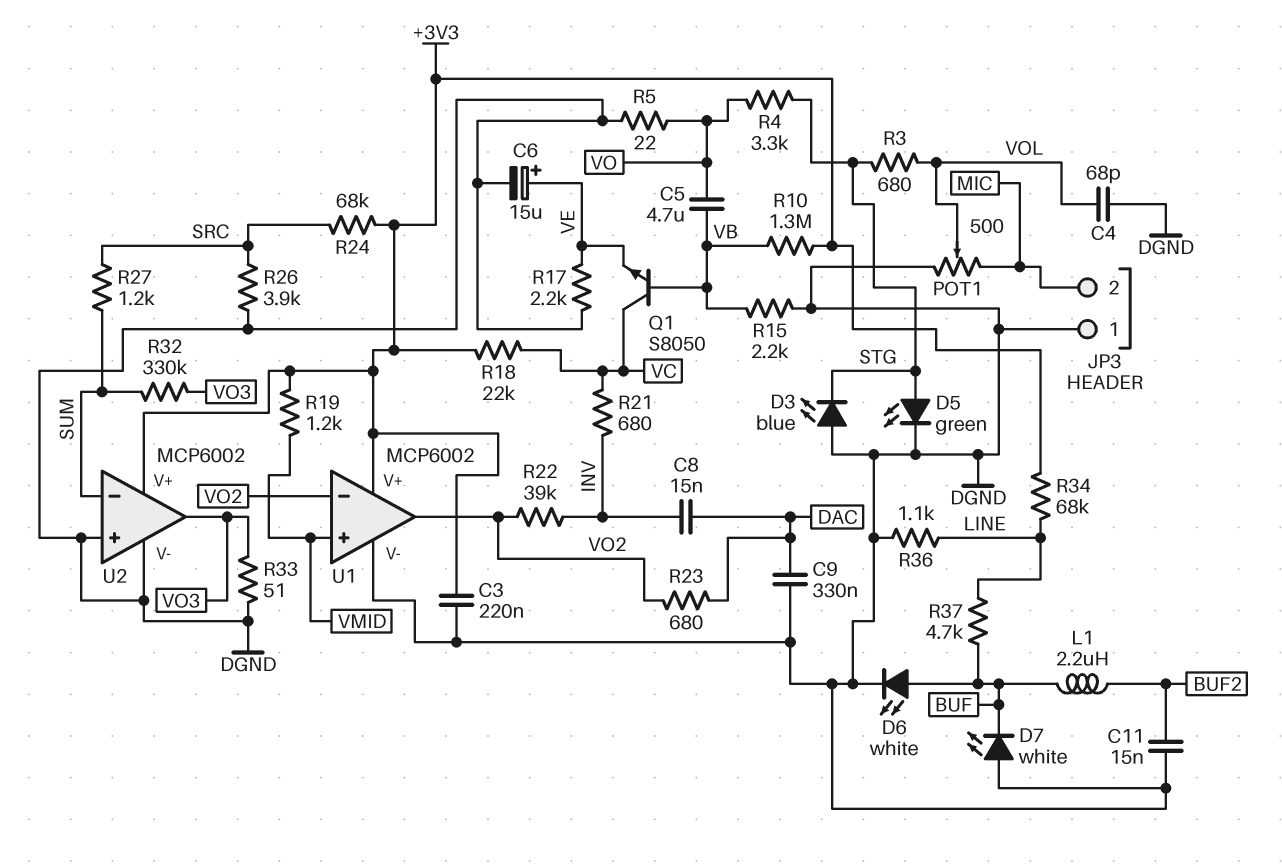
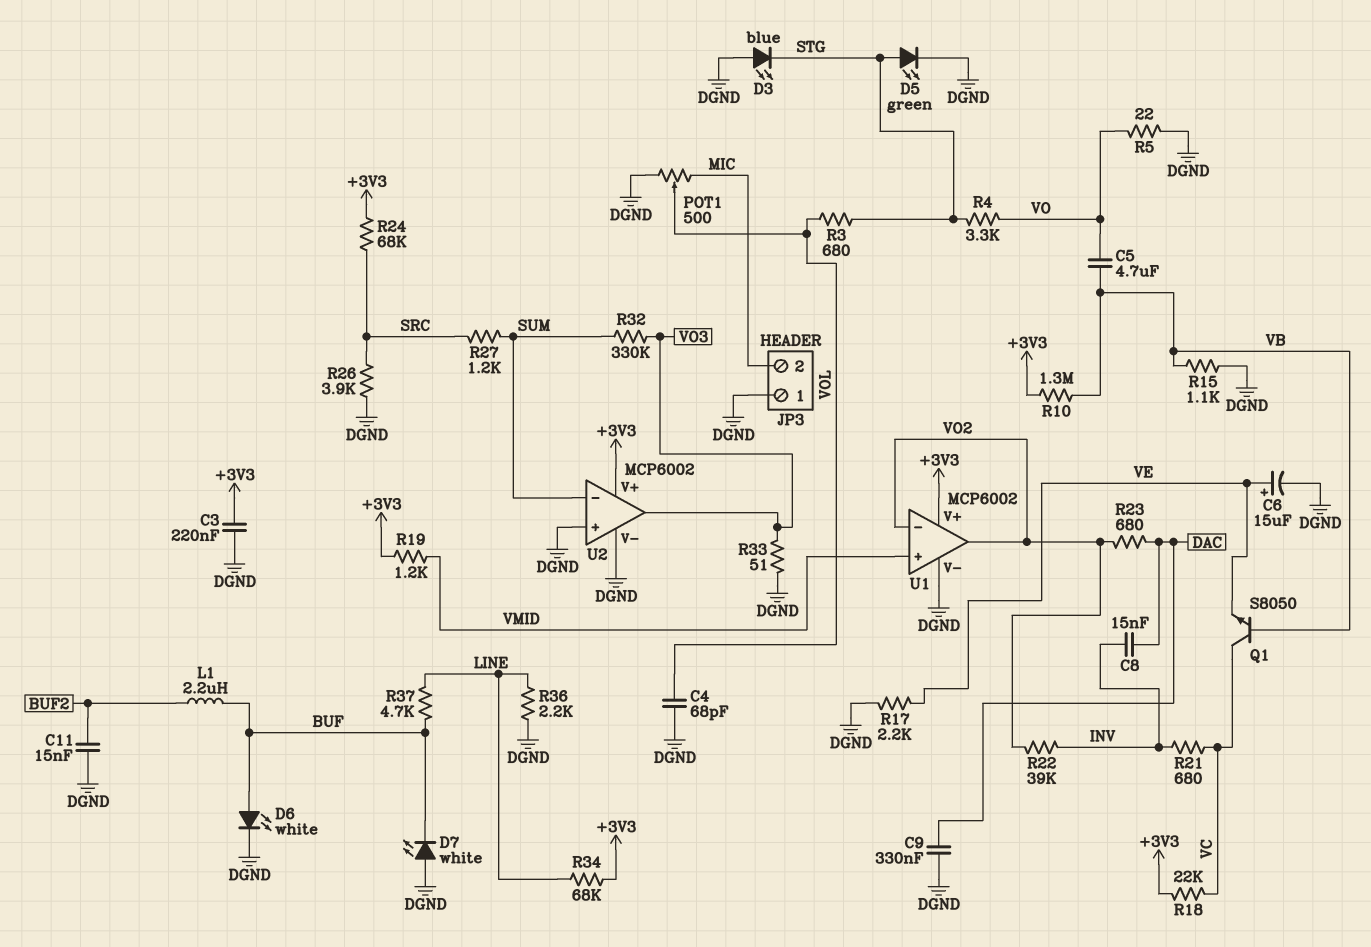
R15: 2.2k (DGND, VB) -> 1.1k (DGND, VB)
R36: 1.1k (DGND, LINE) -> 2.2k (DGND, LINE)

